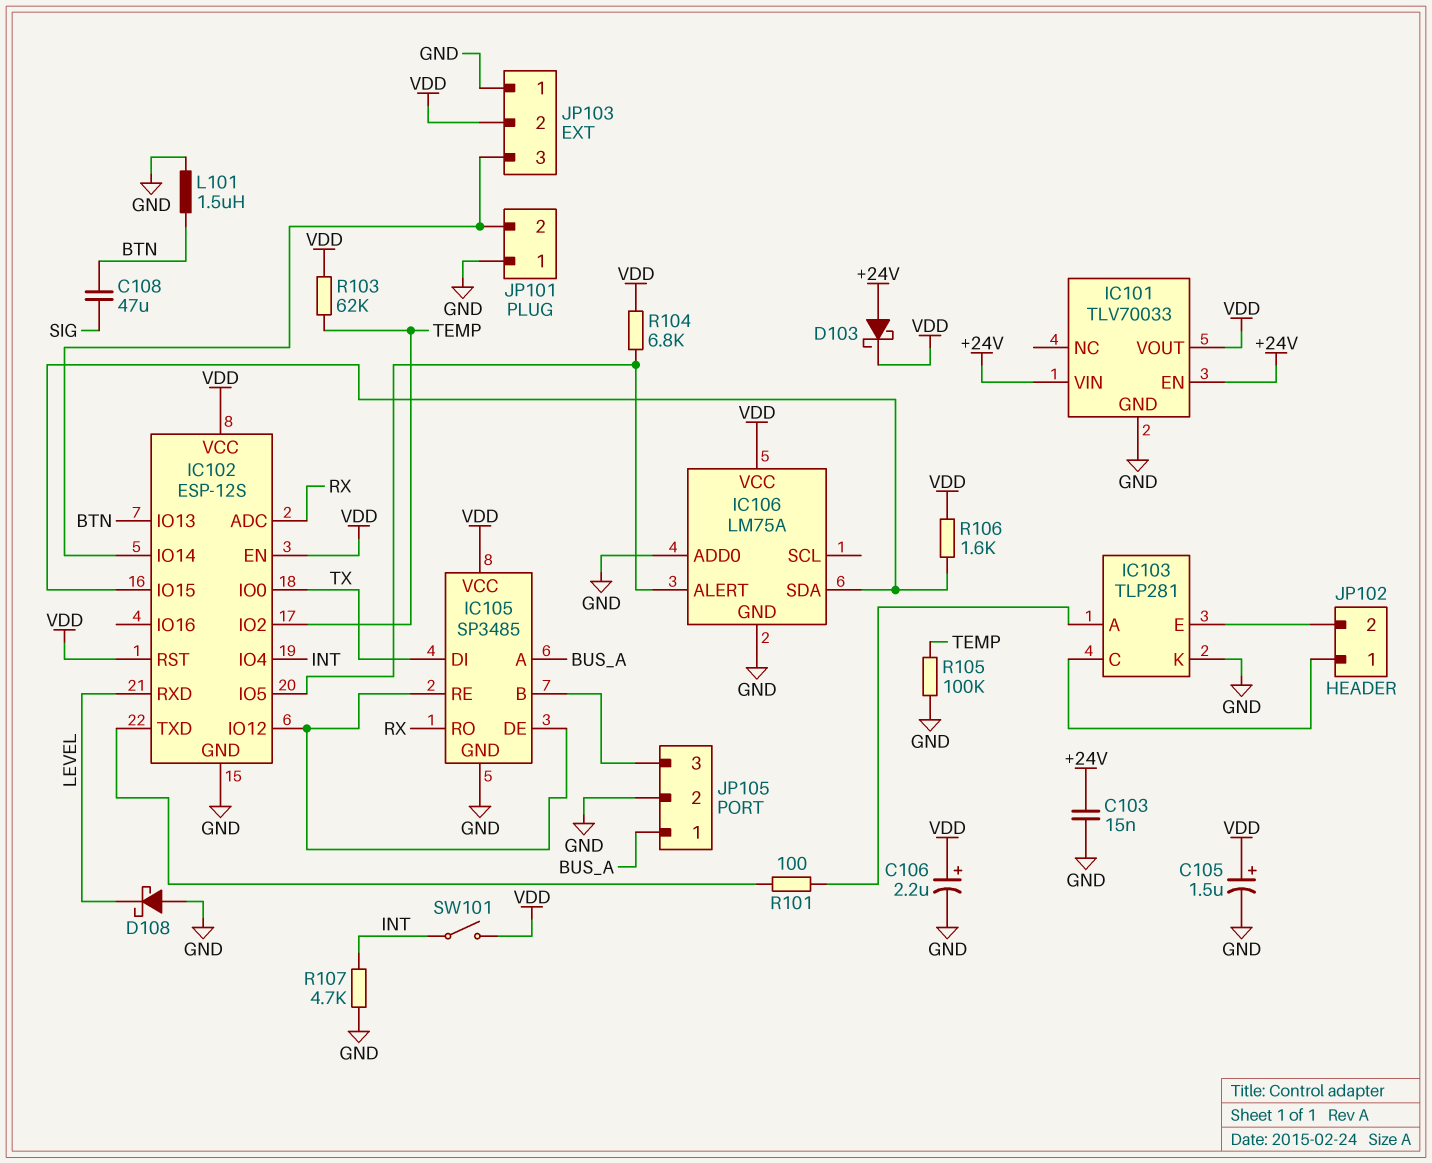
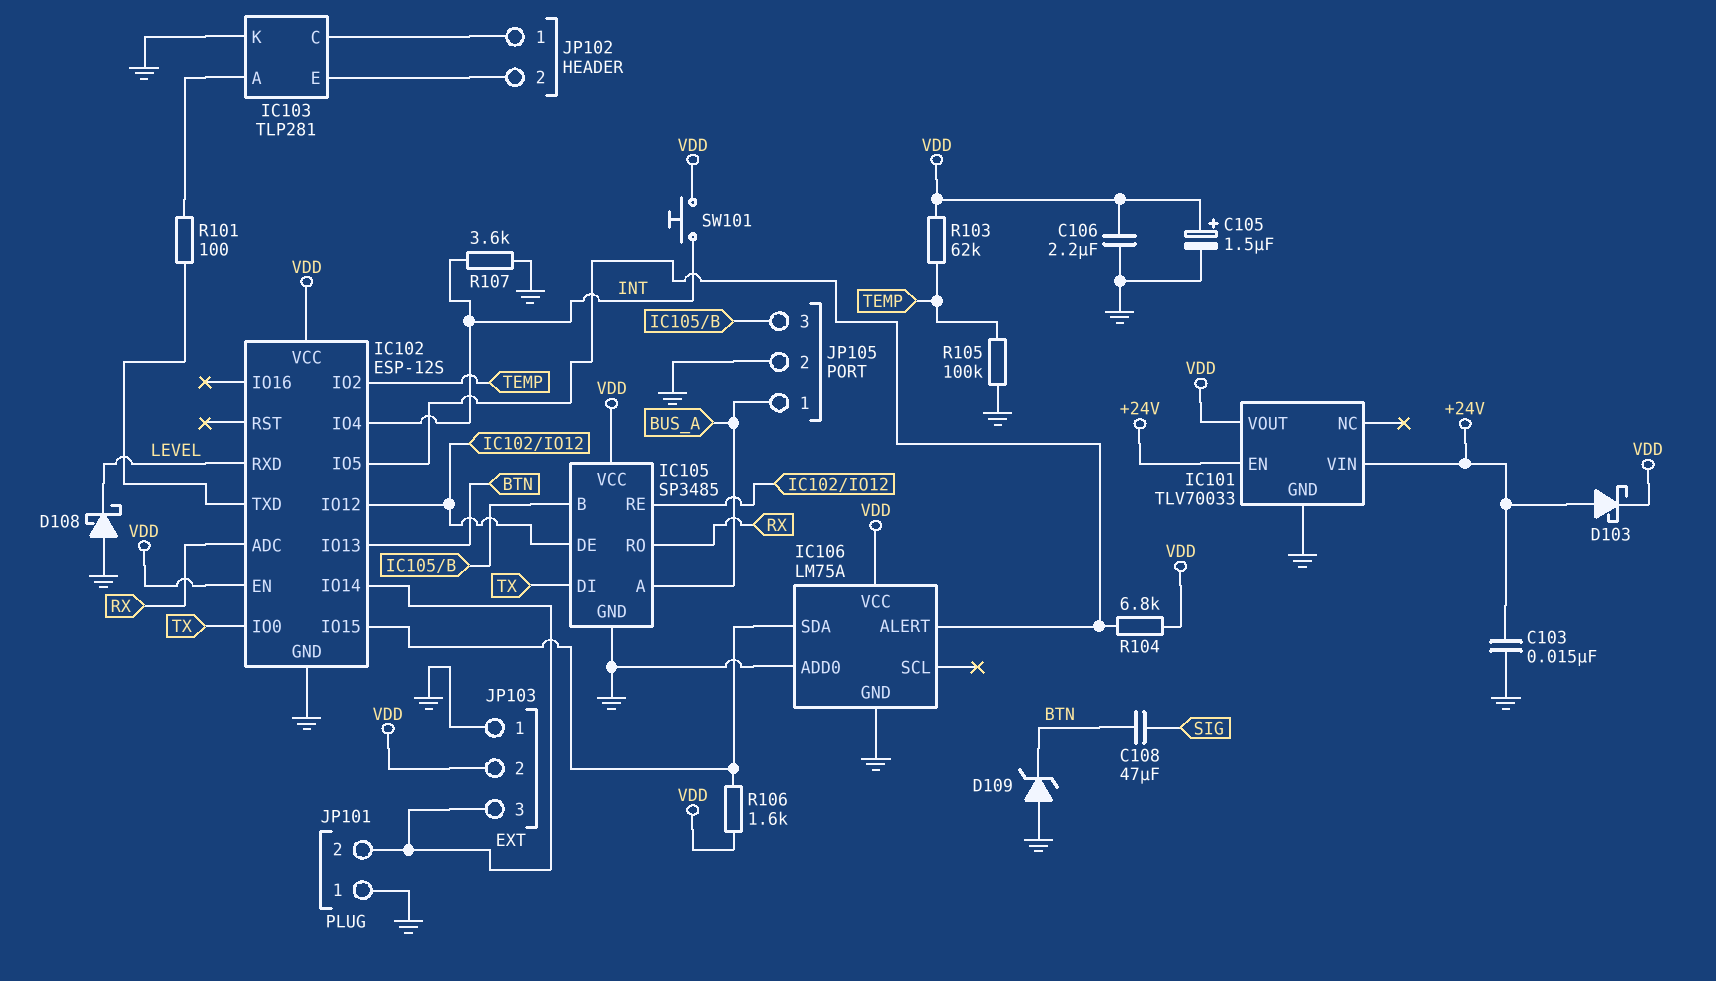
C106: 2.2uF (plus VDD, minus GND) -> 2.2uF (GND, VDD)
D109: none -> zener (A GND, K BTN)
IC102 pin RST: VDD -> none
L101: 1.5uH (BTN, GND) -> none
R107: 4.7k (GND, INT) -> 3.6k (GND, INT)
SW101: switch (INT, VDD) -> button (INT, VDD)

